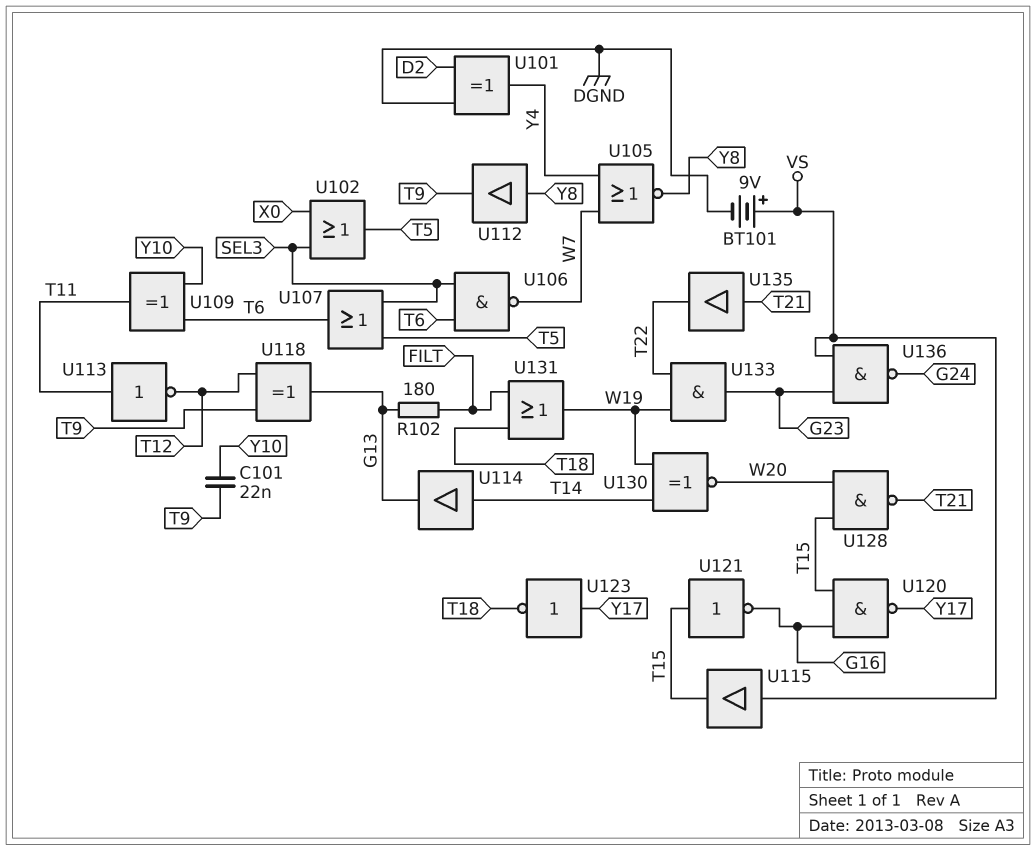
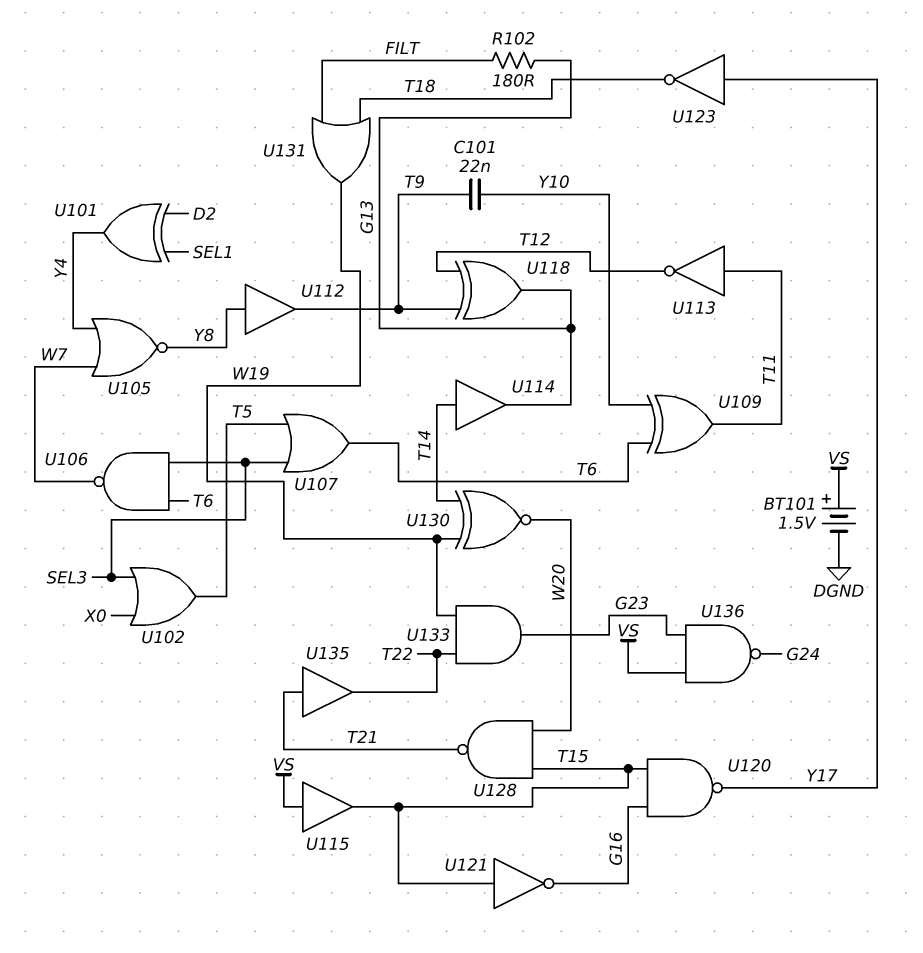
BT101: 9V (plus VS, minus DGND) -> 1.5V (plus VS, minus DGND)
U101: XOR (in D2, in DGND, out Y4) -> XOR (in D2, in SEL1, out Y4)

